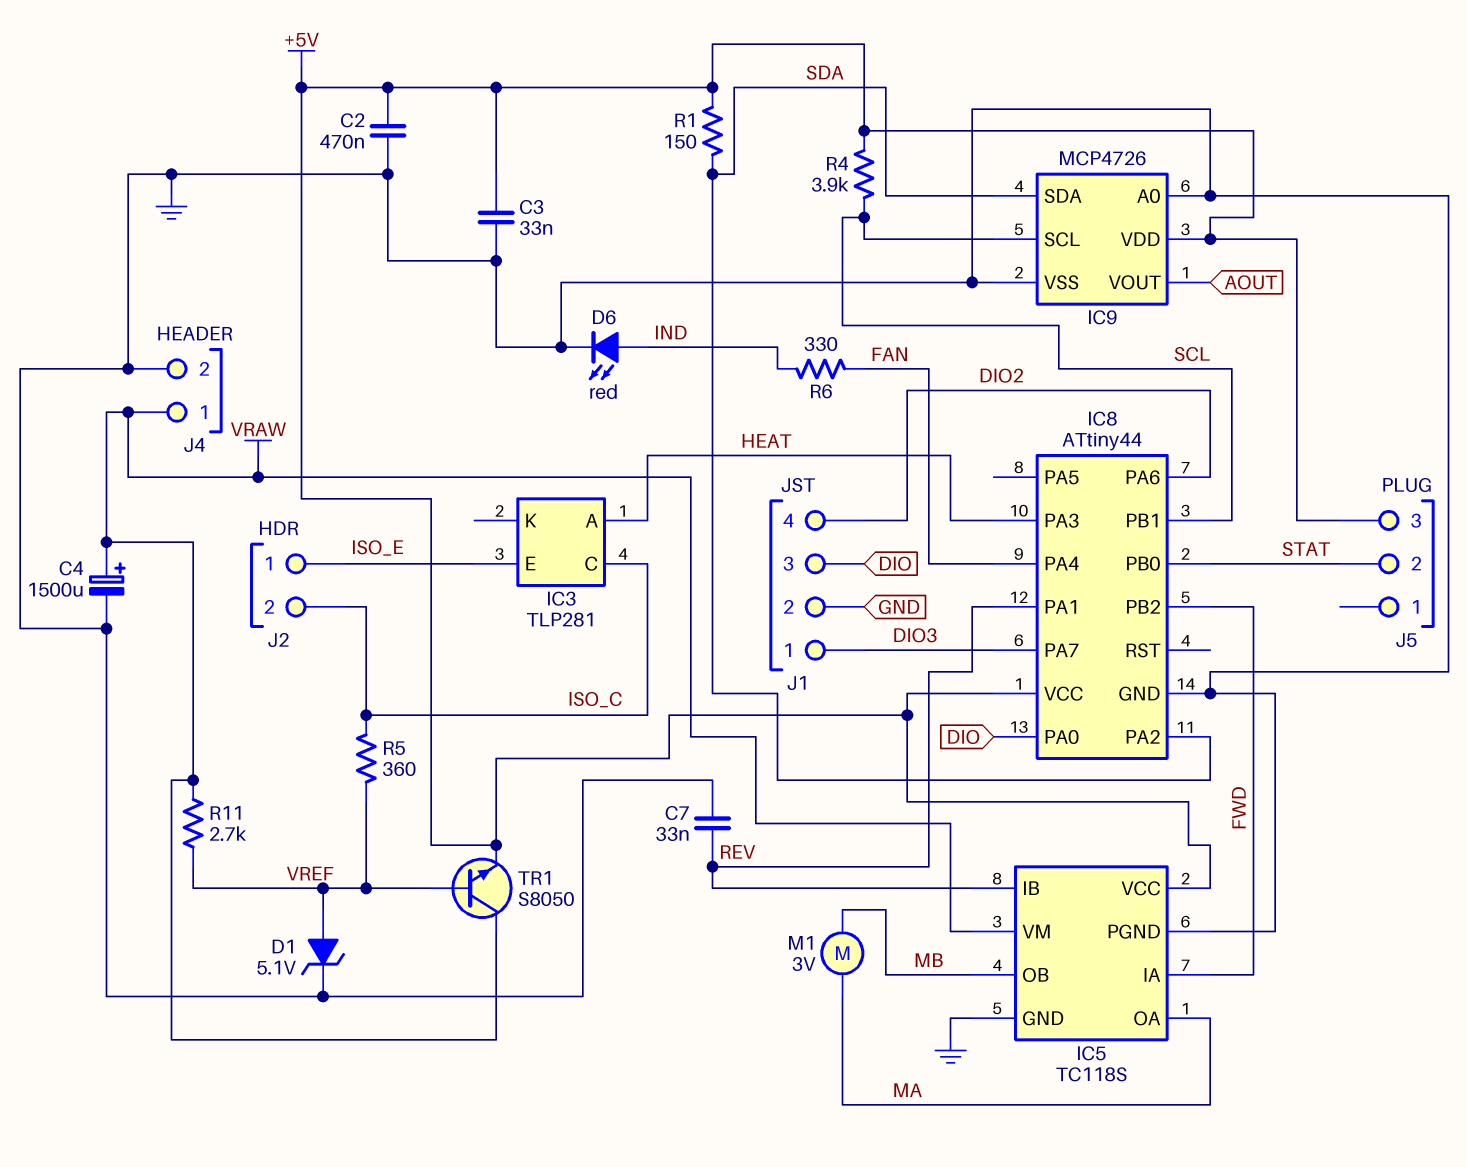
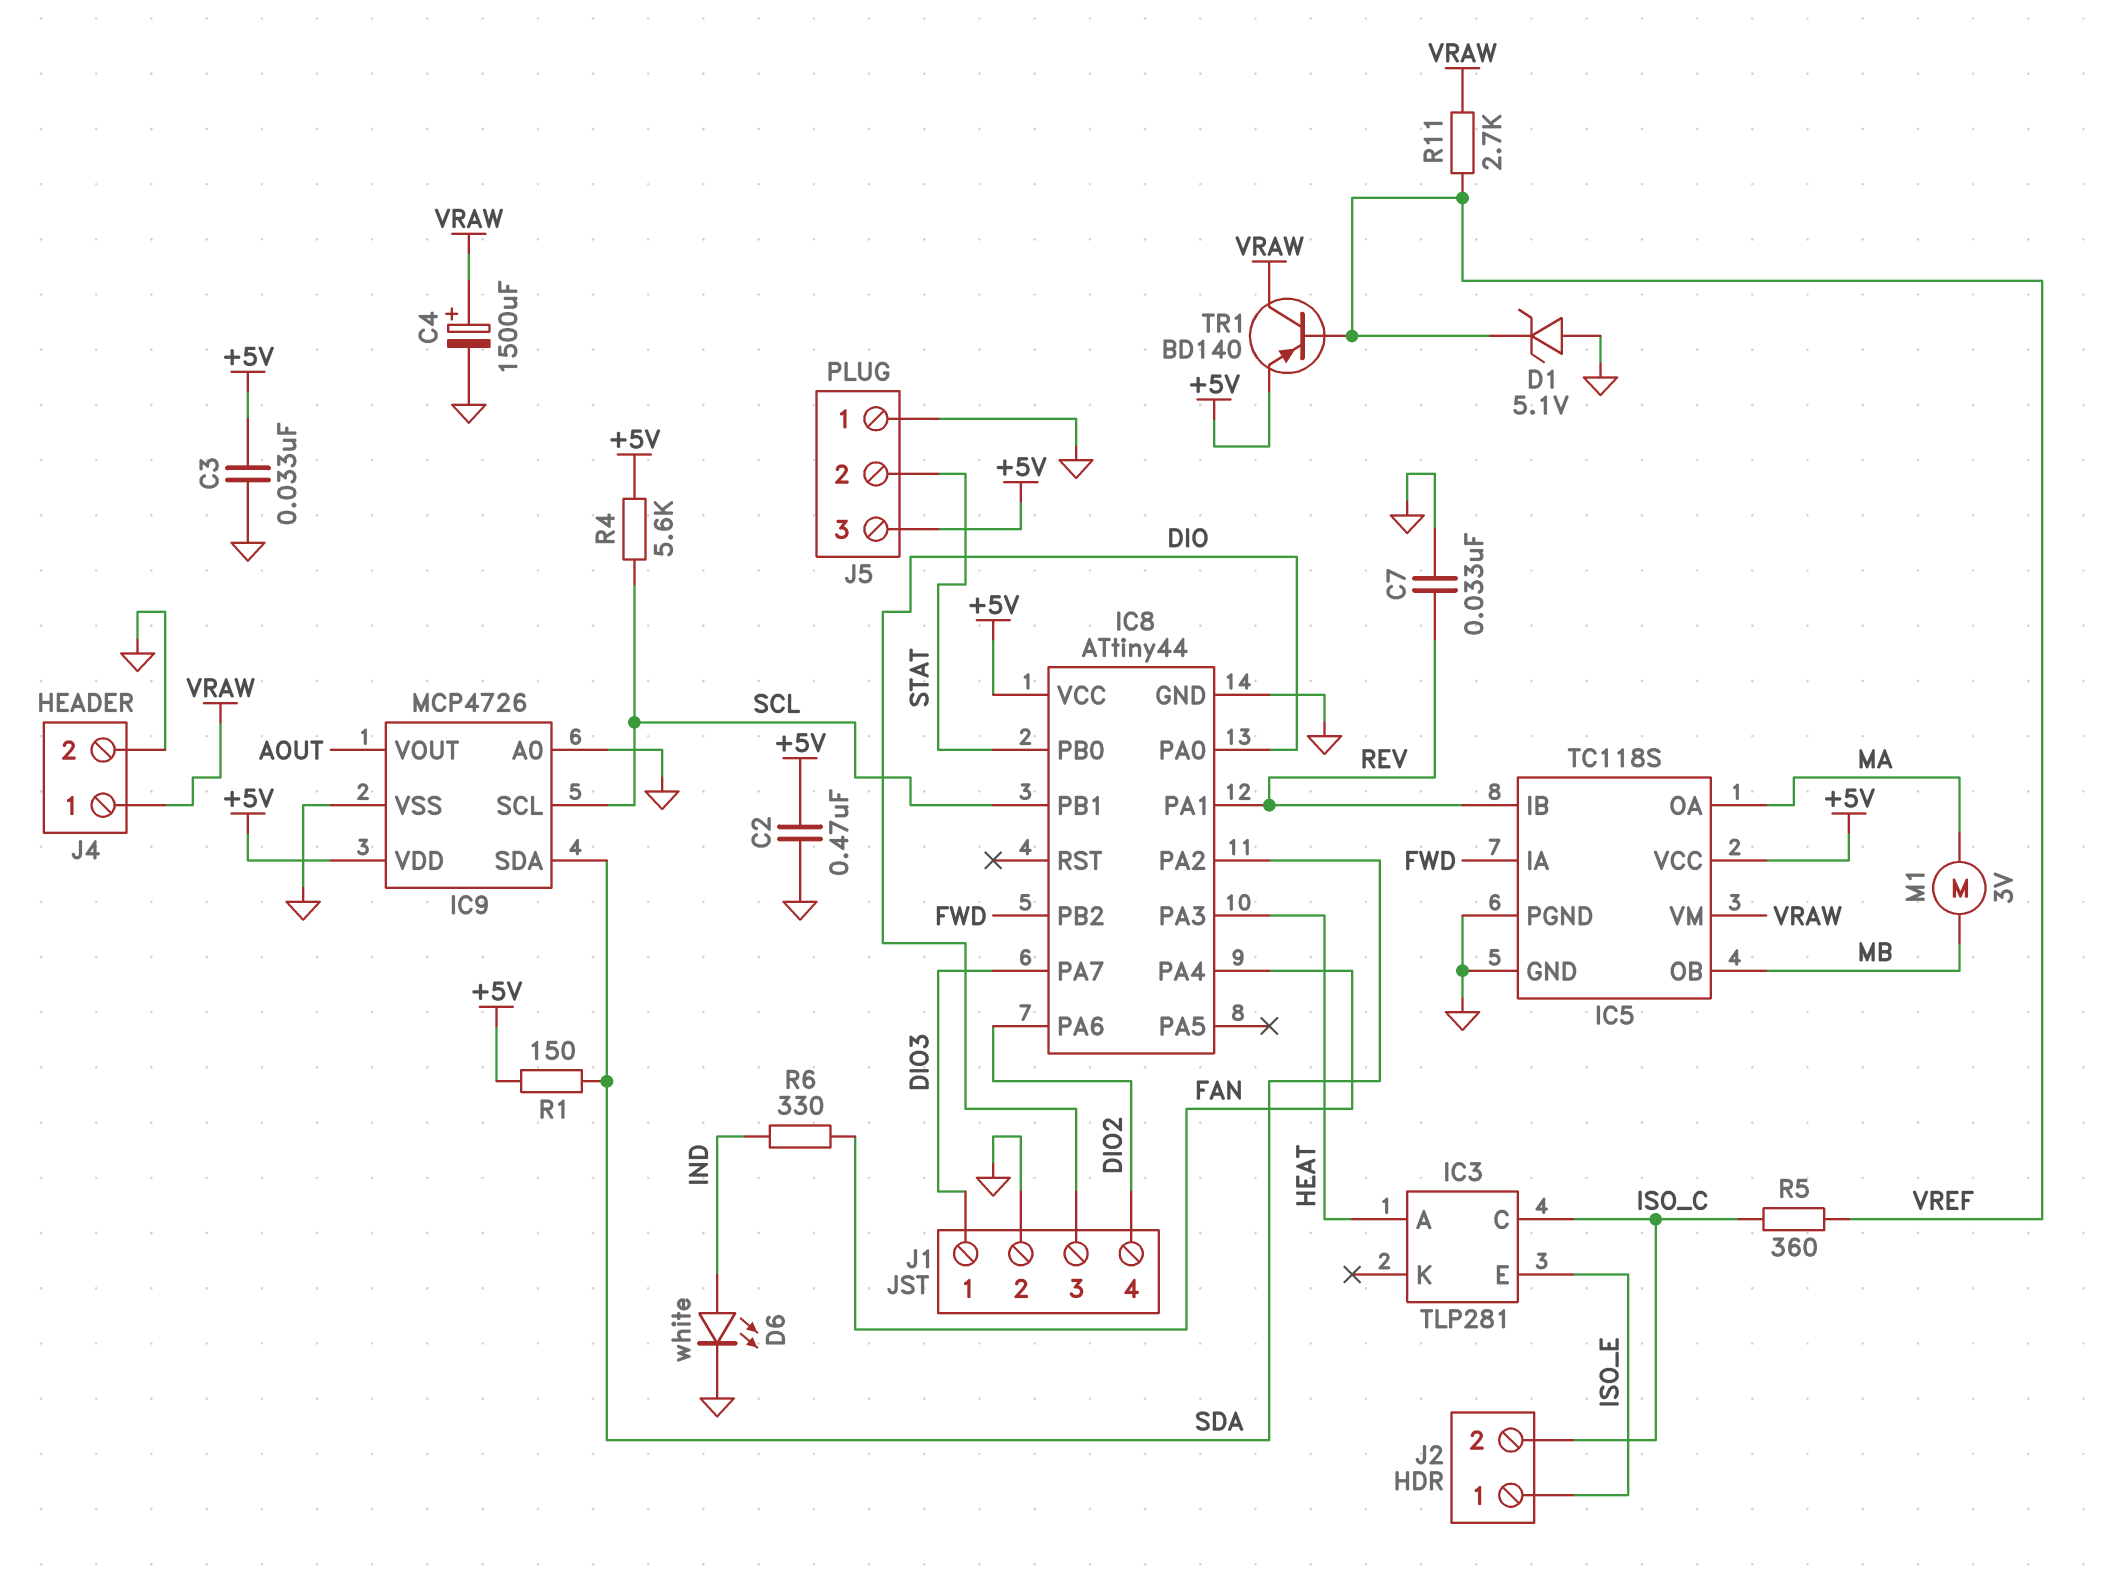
D1: zener 5.1V (A VREF, K GND) -> zener 5.1V (A GND, K VREF)
D6: LED red (A IND, K GND) -> LED white (A IND, K GND)
J5 pin 1: none -> GND
R4: 3.9k (+5V, SCL) -> 5.6k (+5V, SCL)
TR1: NPN S8050 (B VREF, C VRAW, E +5V) -> PNP BD140 (B VREF, C VRAW, E +5V)

